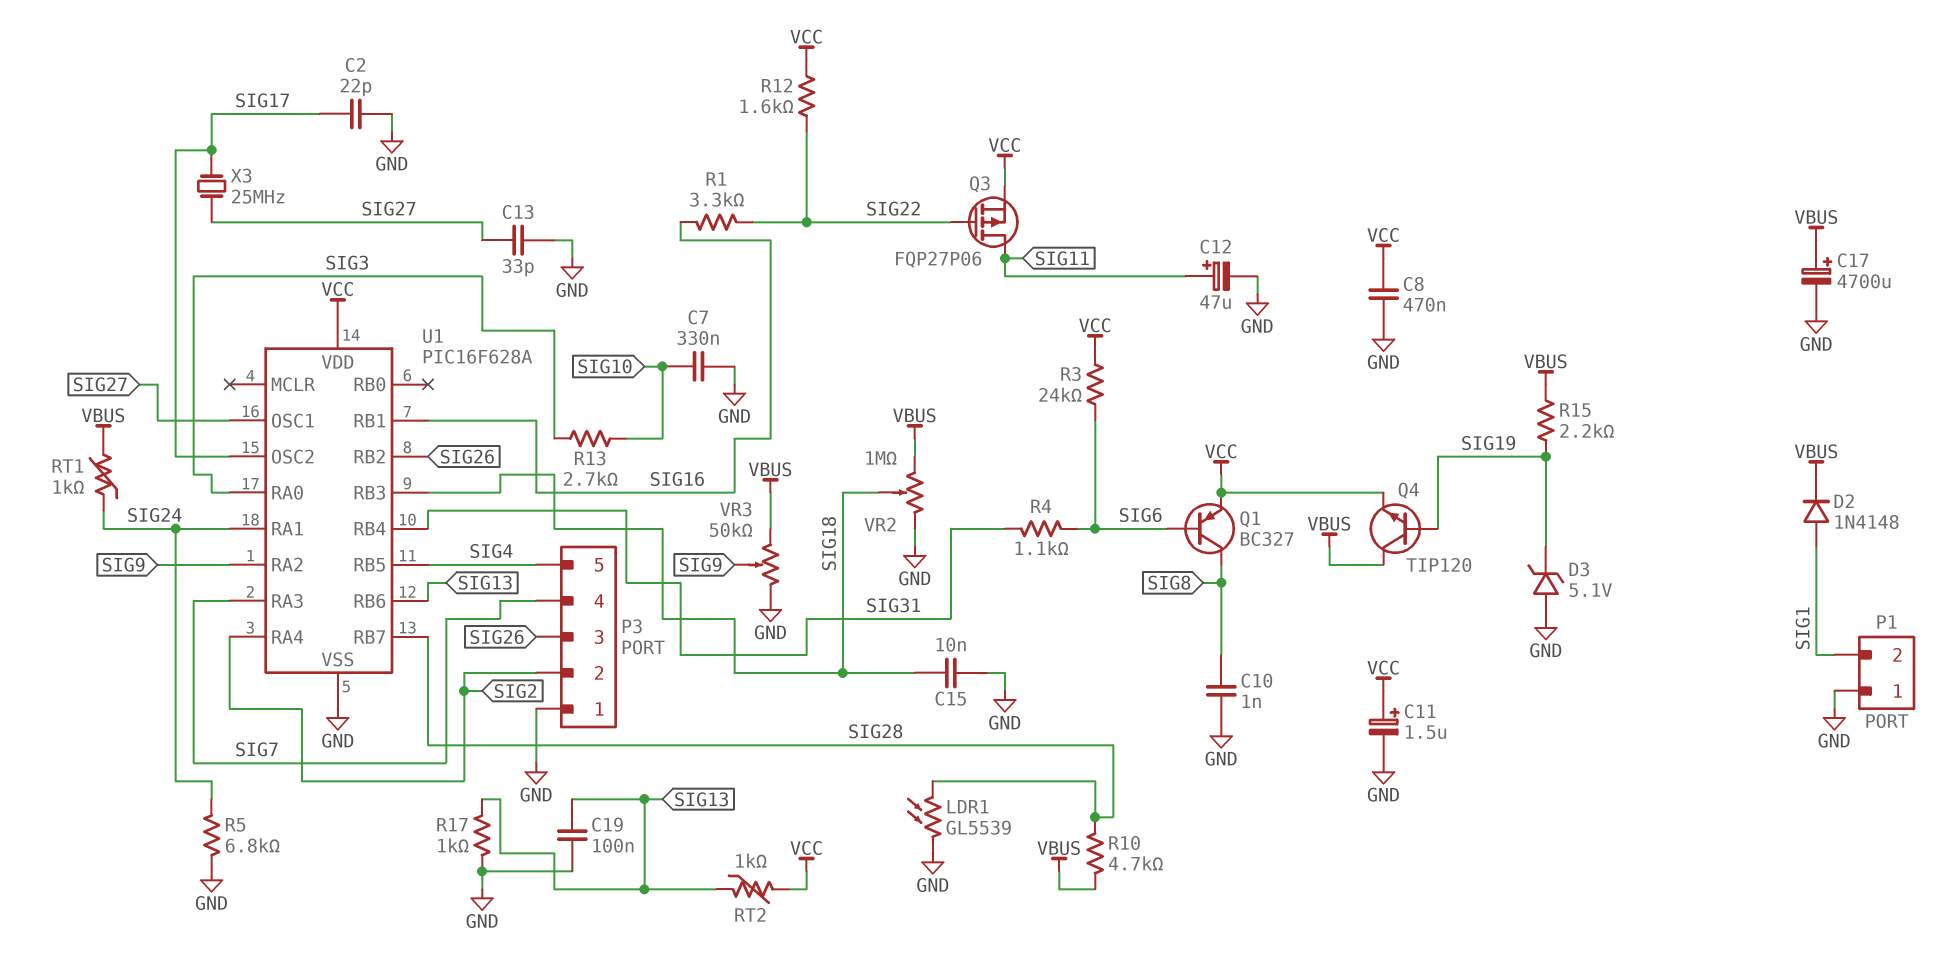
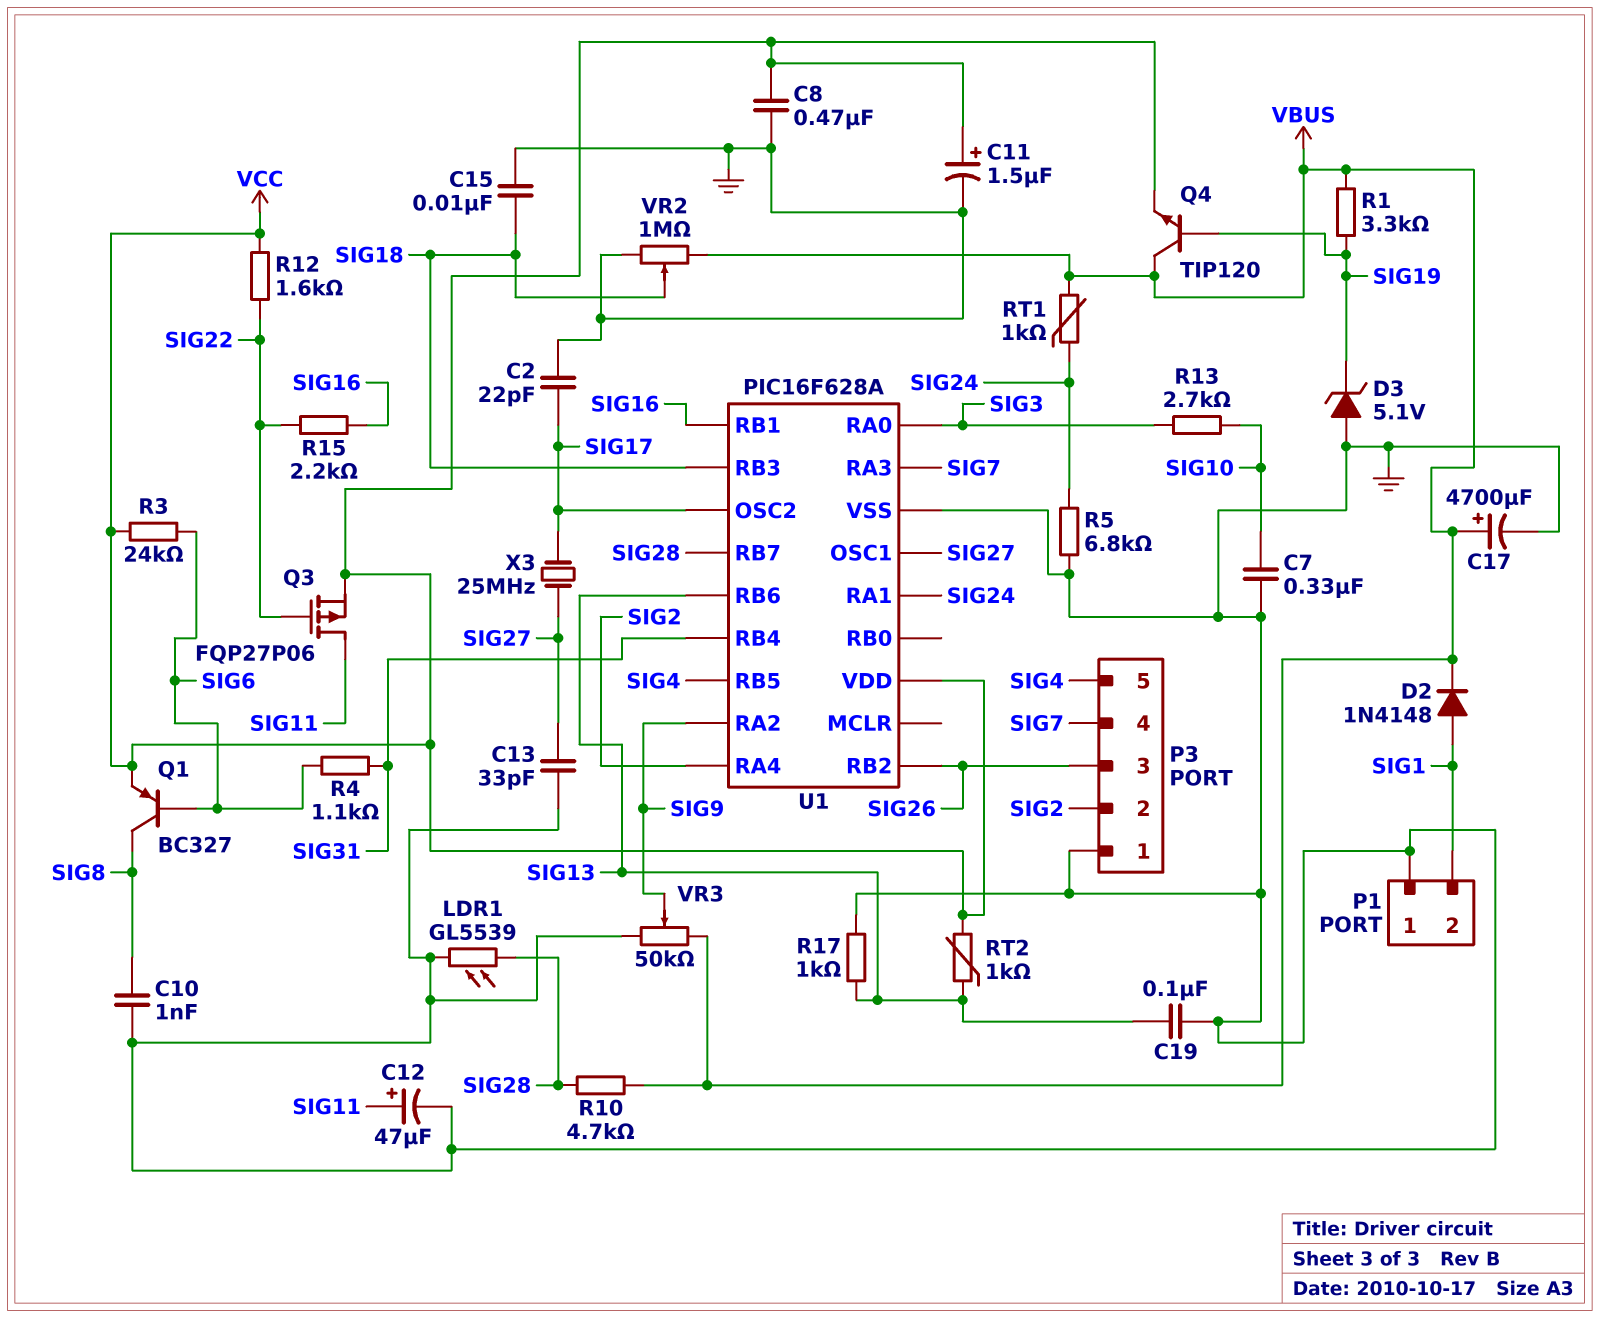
R1: 3.3k (SIG16, SIG22) -> 3.3k (SIG19, VBUS)
R15: 2.2k (SIG19, VBUS) -> 2.2k (SIG16, SIG22)

